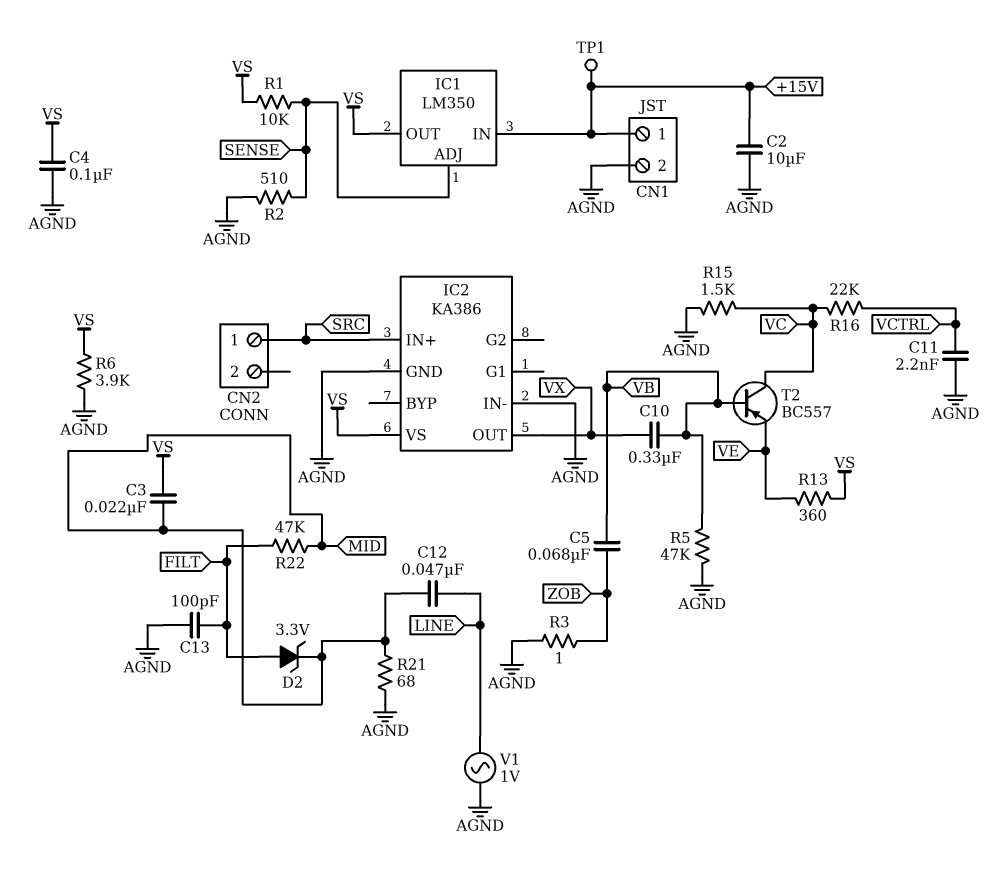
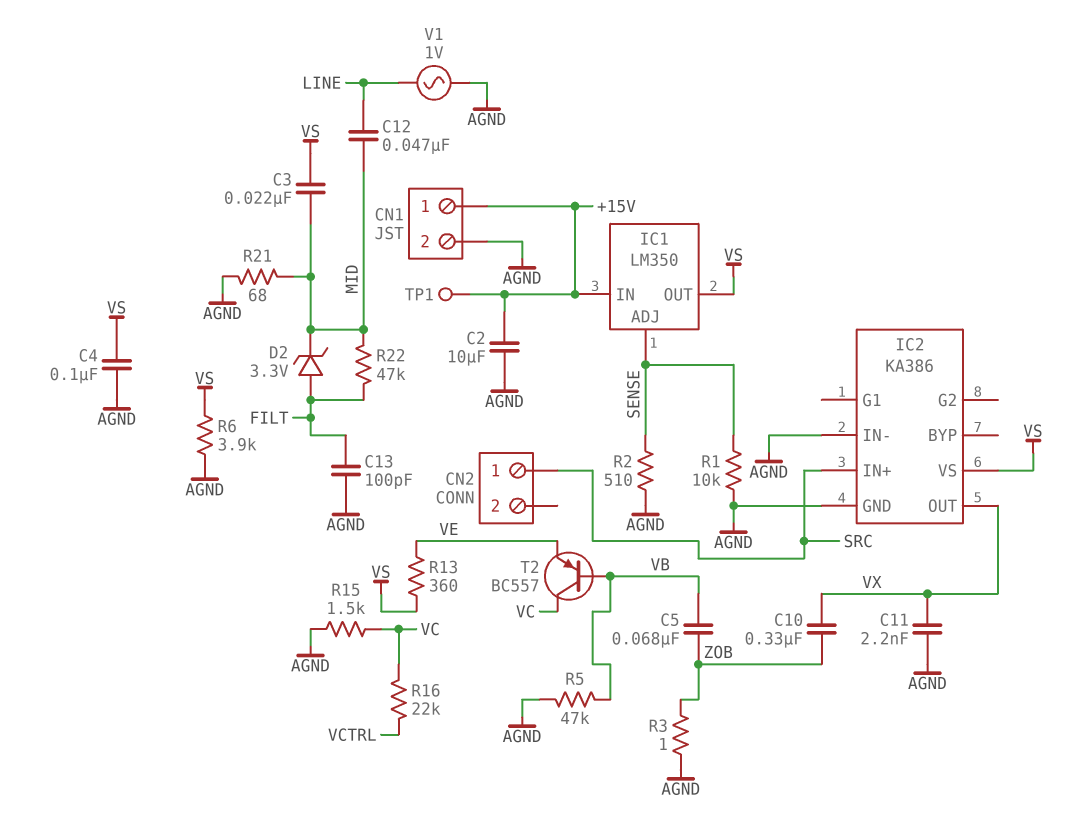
C10: 330nF (VB, VX) -> 330nF (VX, ZOB)
C11: 2.2nF (AGND, VCTRL) -> 2.2nF (AGND, VX)
R1: 10k (SENSE, VS) -> 10k (AGND, SENSE)

